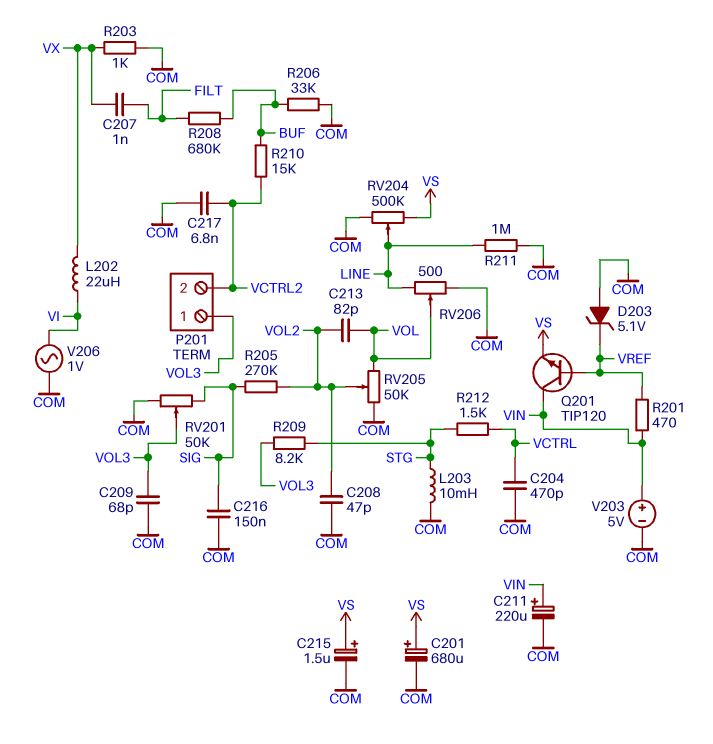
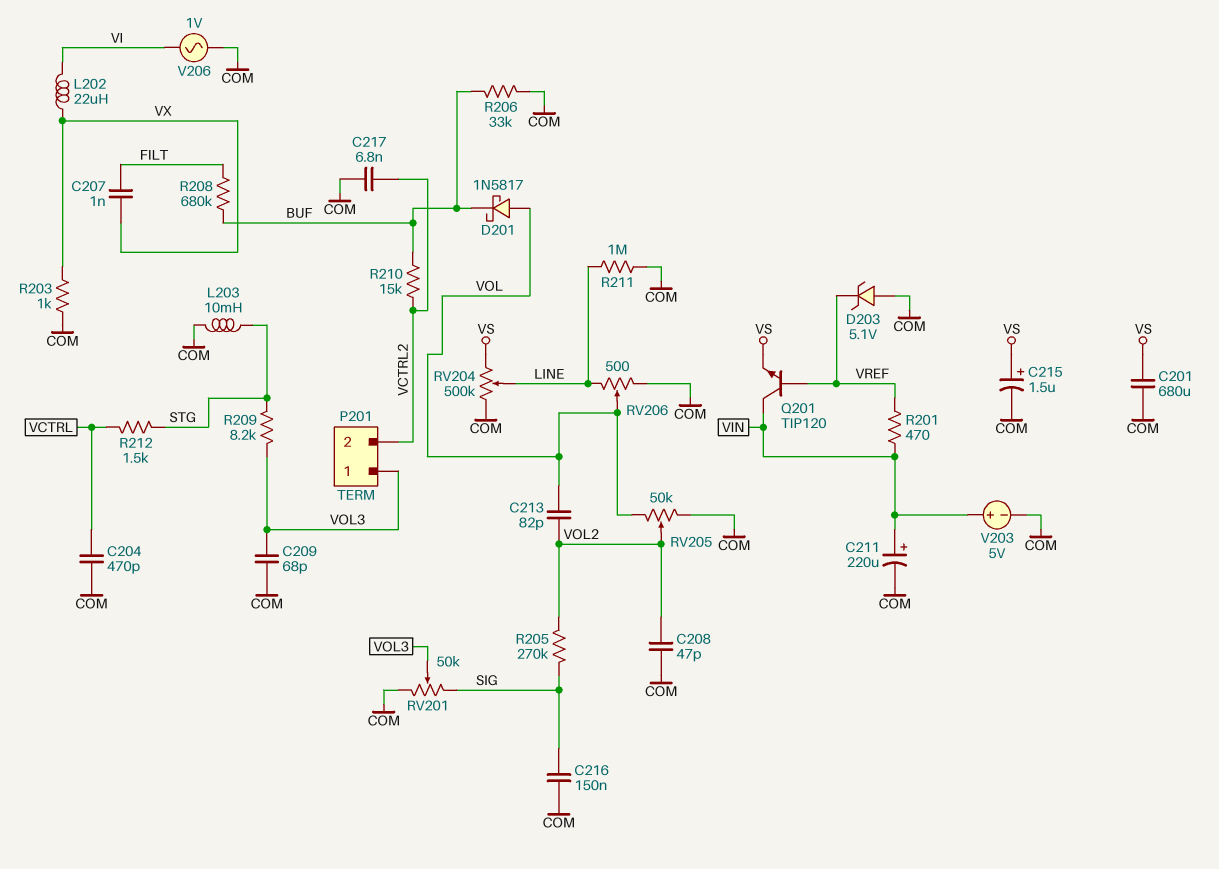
C201: 680uF (plus VS, minus COM) -> 680uF (COM, VS)
D201: none -> schottky 1N5817 (A VOL, K BUF)

